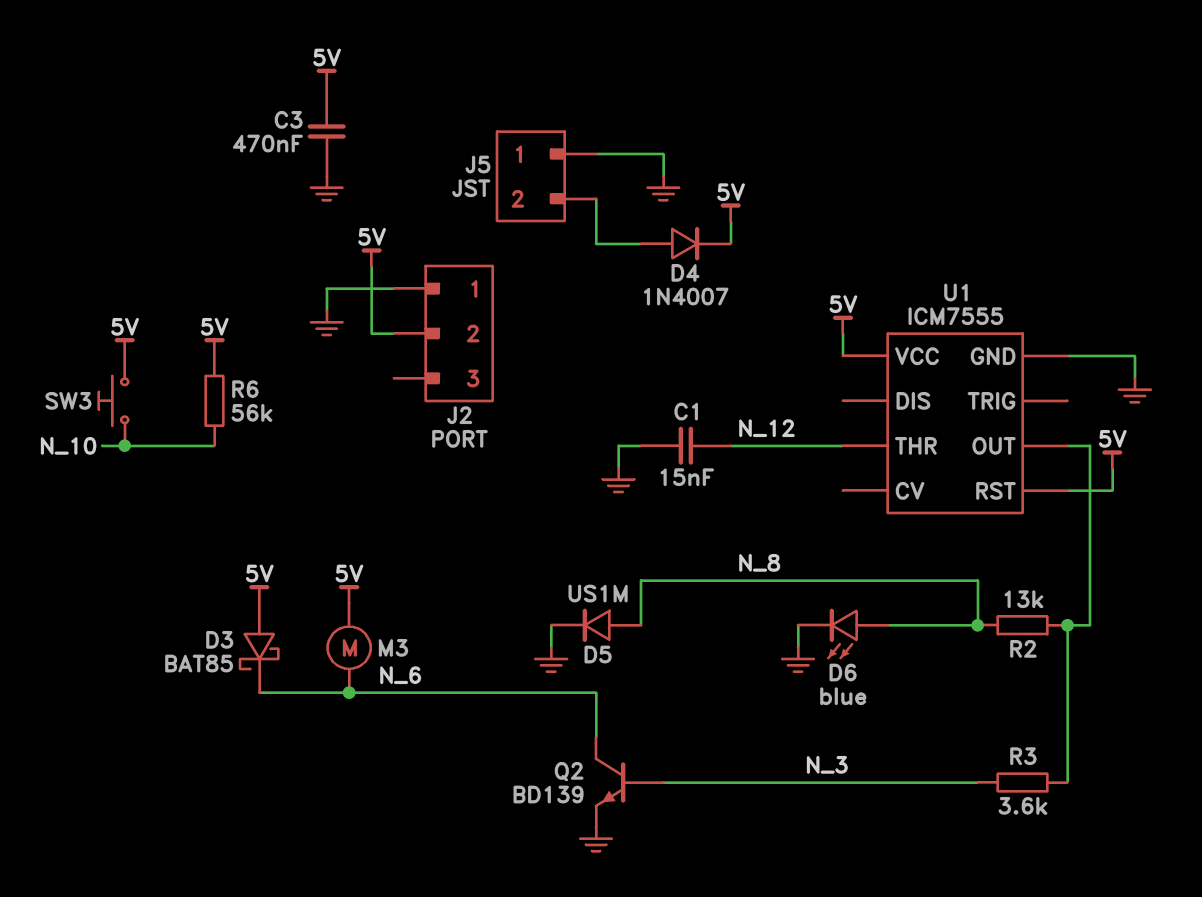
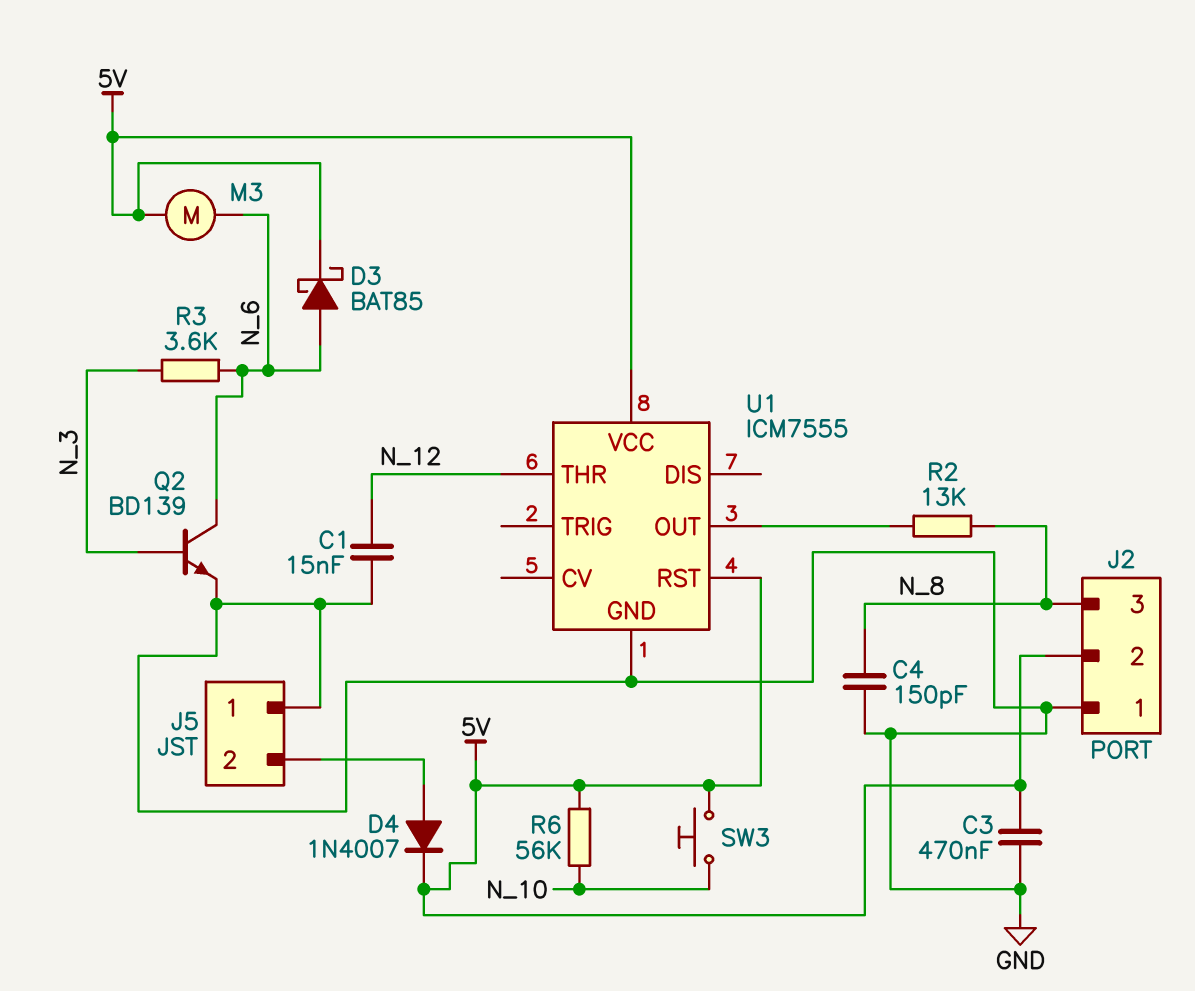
C4: none -> 150pF (GND, N_8)
D3: schottky BAT85 (A 5V, K N_6) -> schottky BAT85 (A N_6, K 5V)
D5: diode US1M (A N_8, K GND) -> none
D6: LED blue (A N_8, K GND) -> none
J2 pin 3: none -> N_8
R3: 3.6k (N_3, U1/OUT) -> 3.6k (N_3, N_6)

